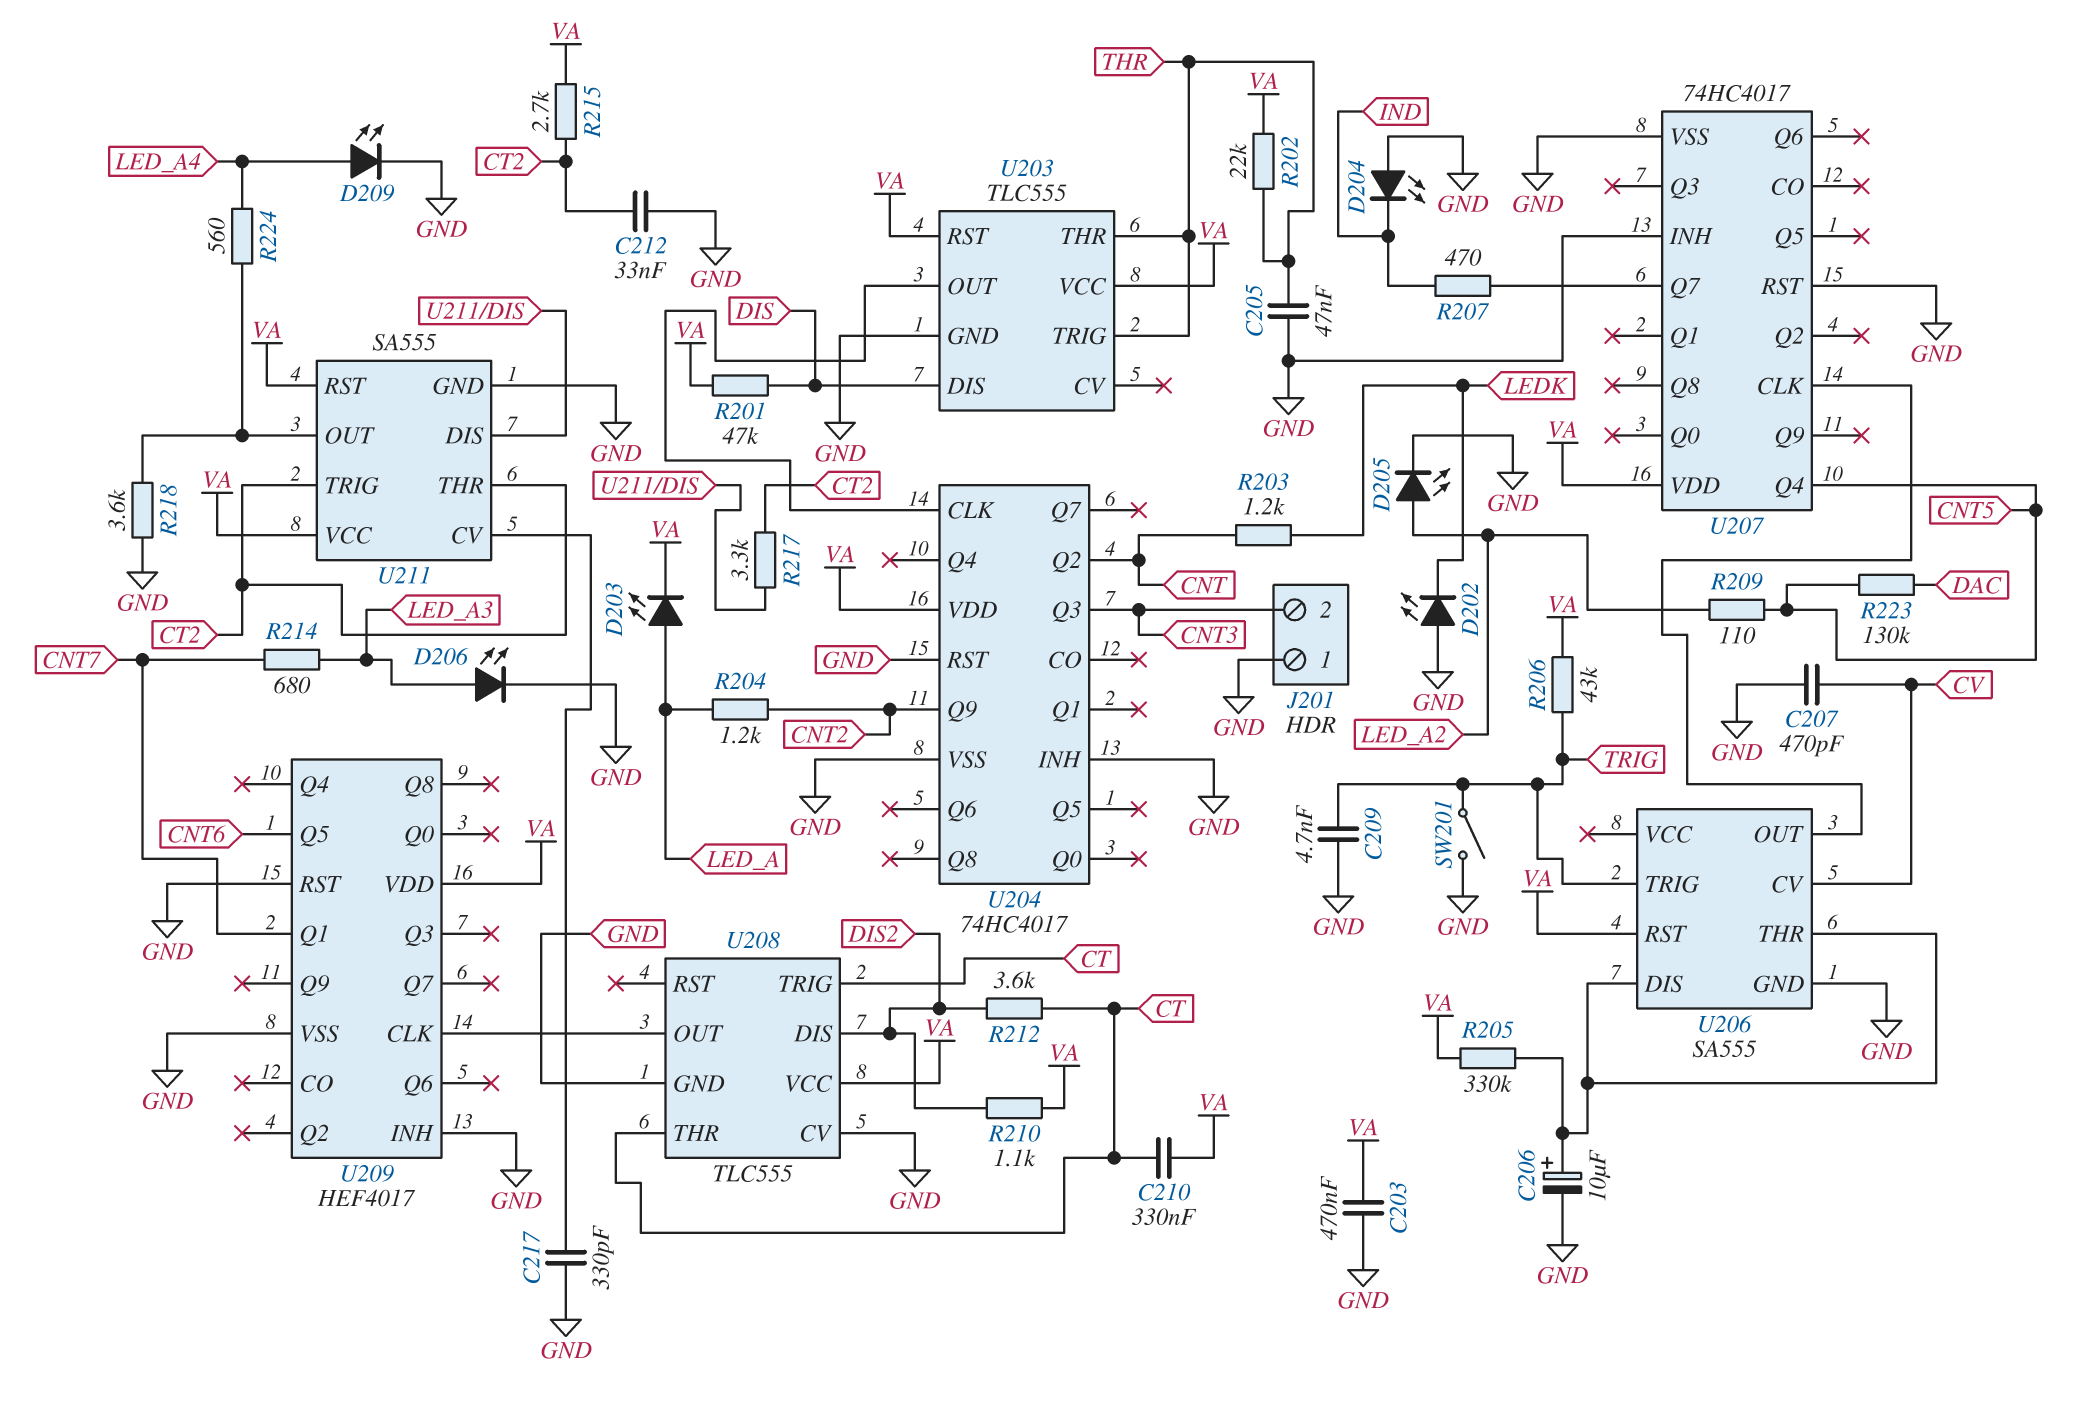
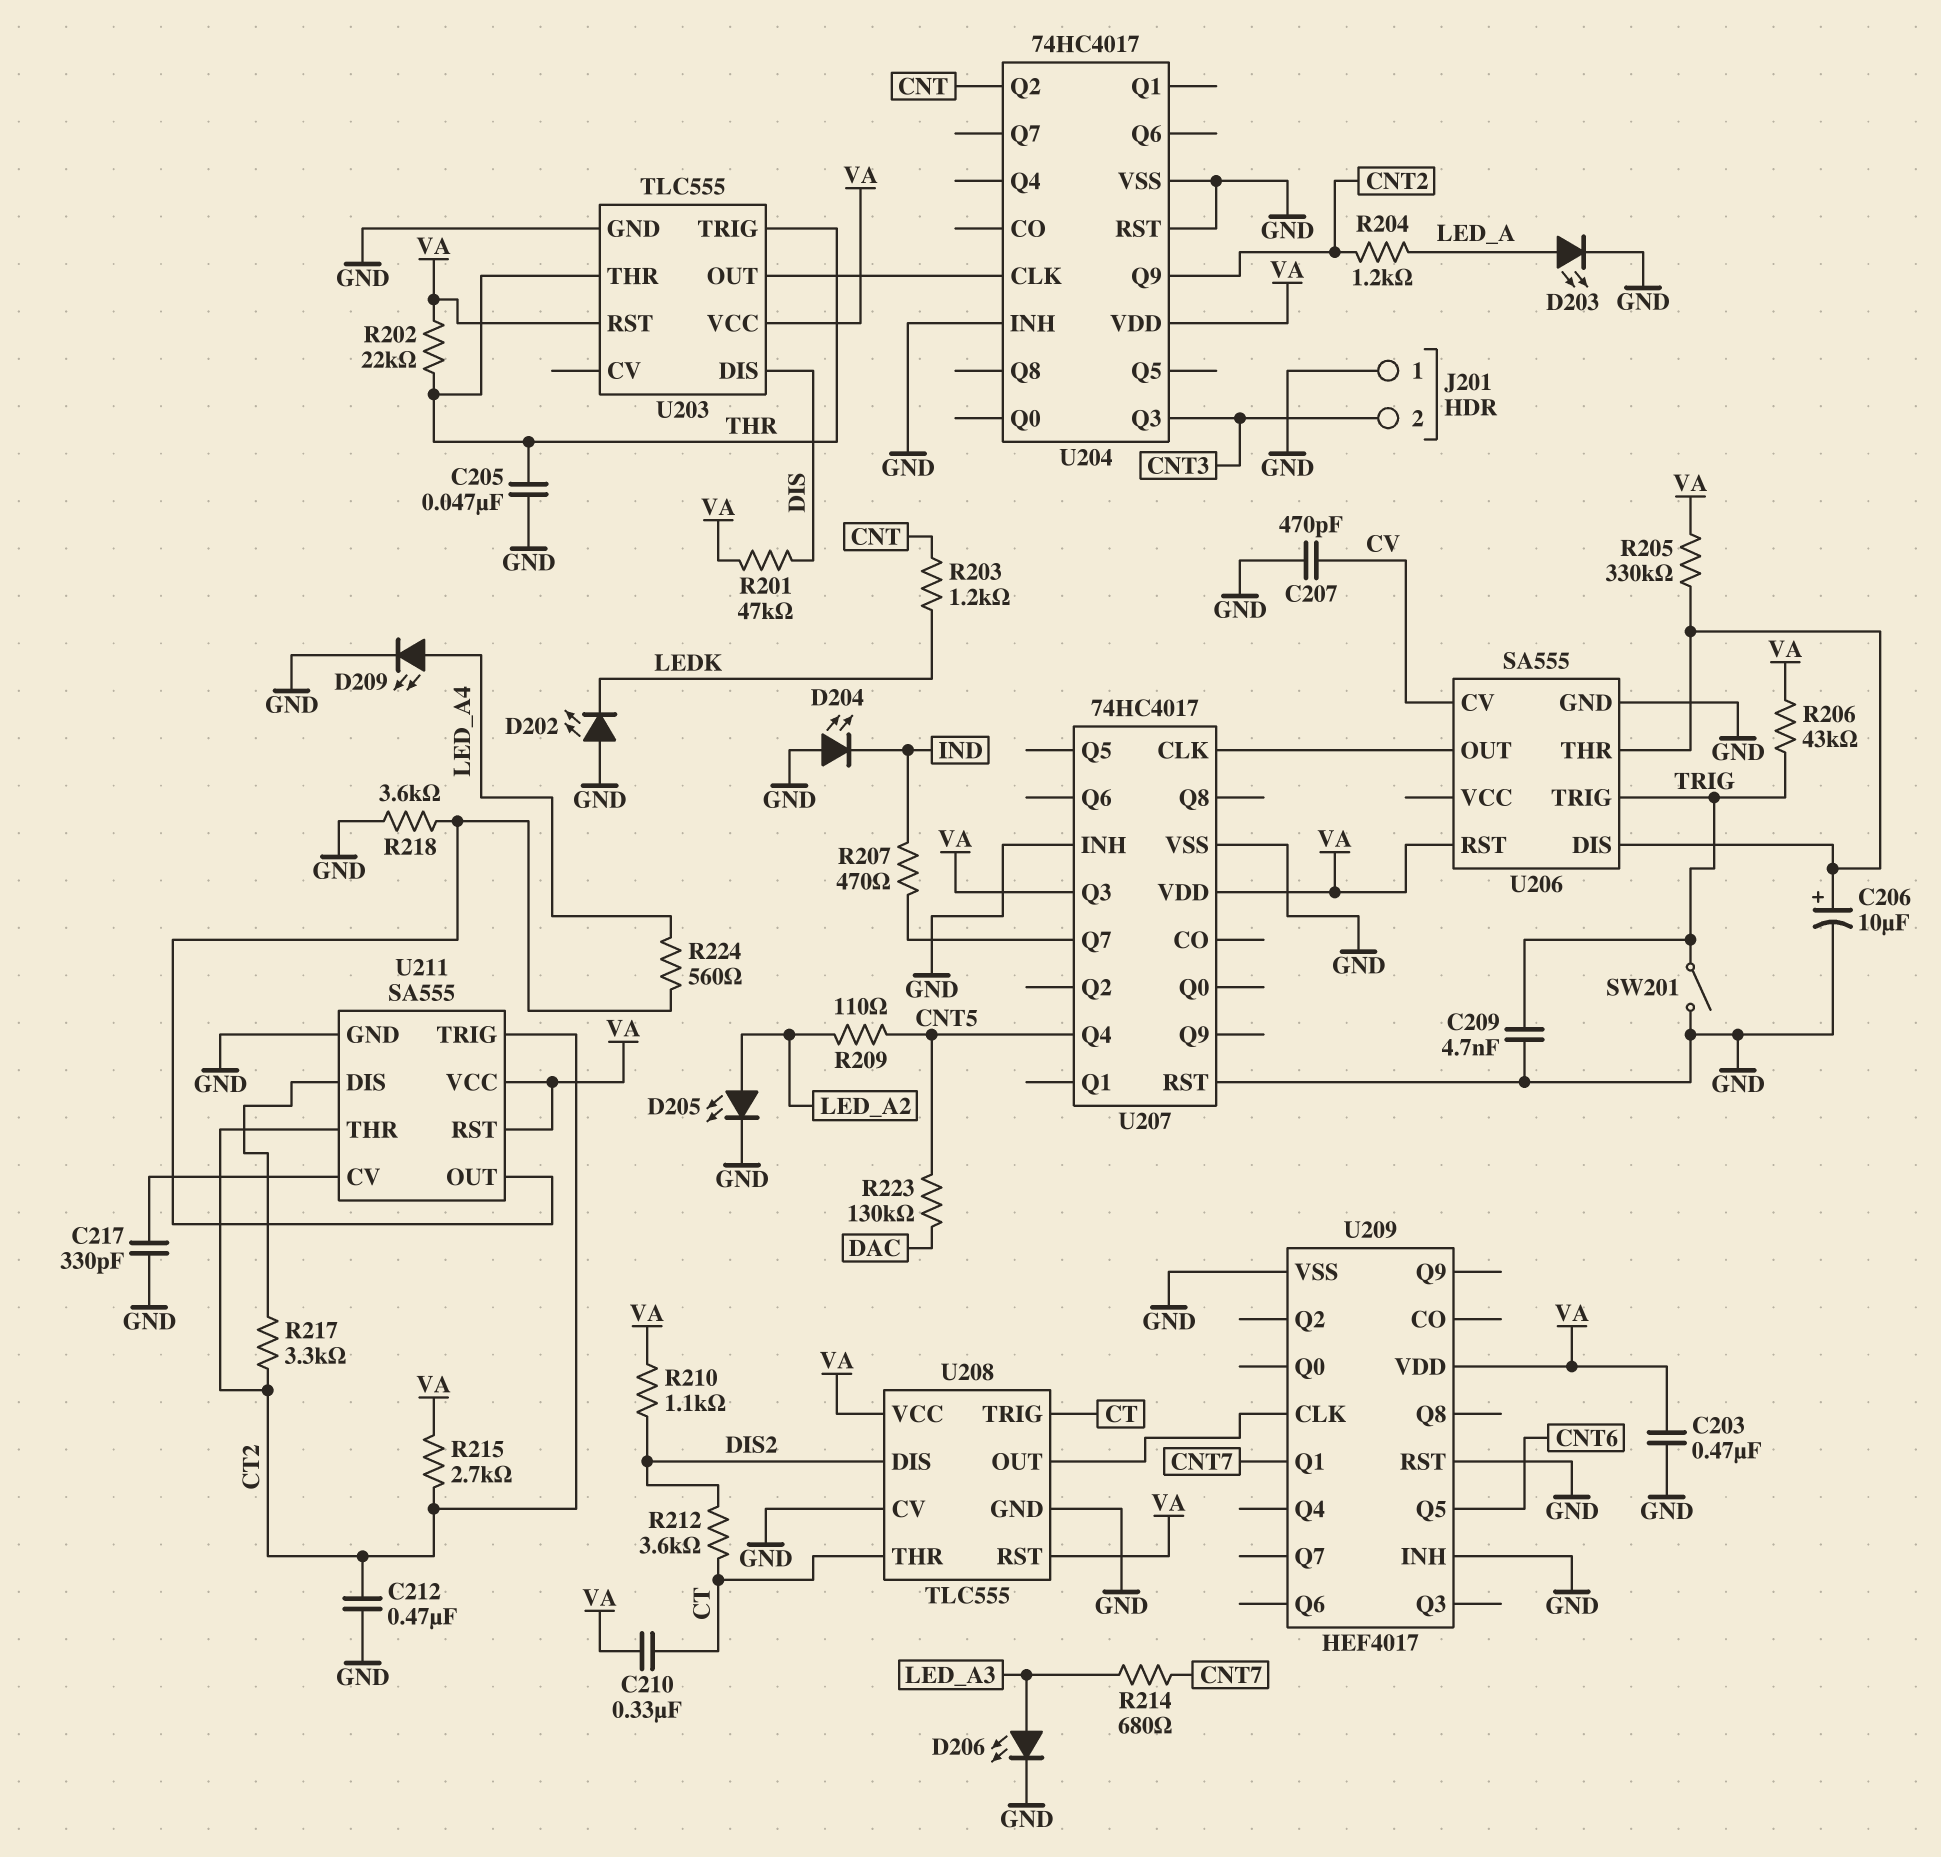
C212: 33nF (CT2, GND) -> 470nF (CT2, GND)
D203: LED (A LED_A, K VA) -> LED (A LED_A, K GND)
U207 pin Q3: none -> VA
U208 pin RST: none -> VA

